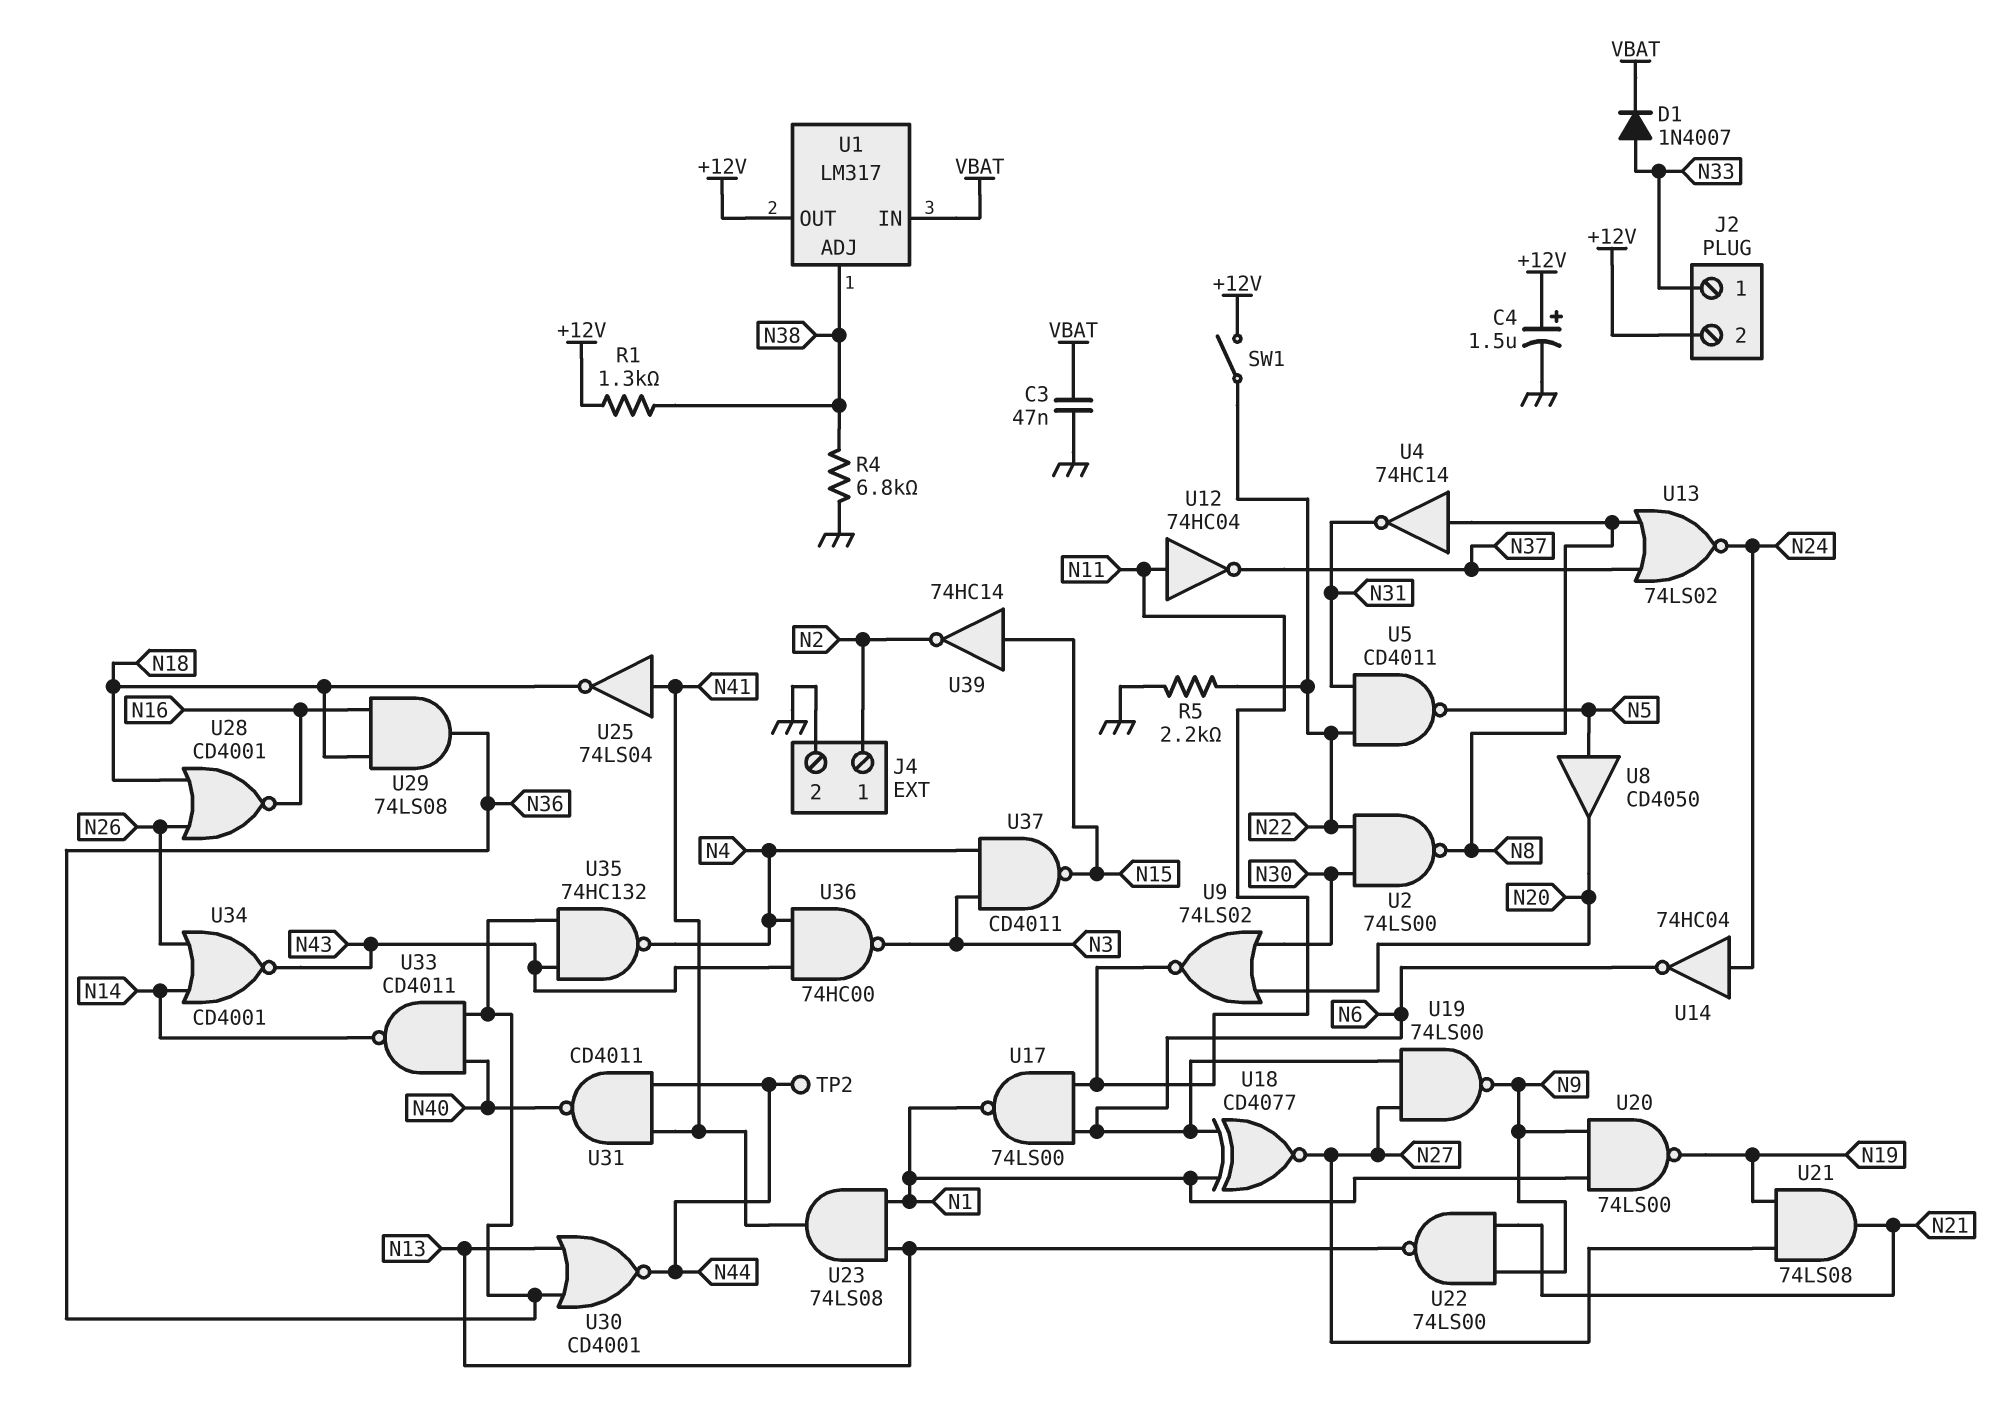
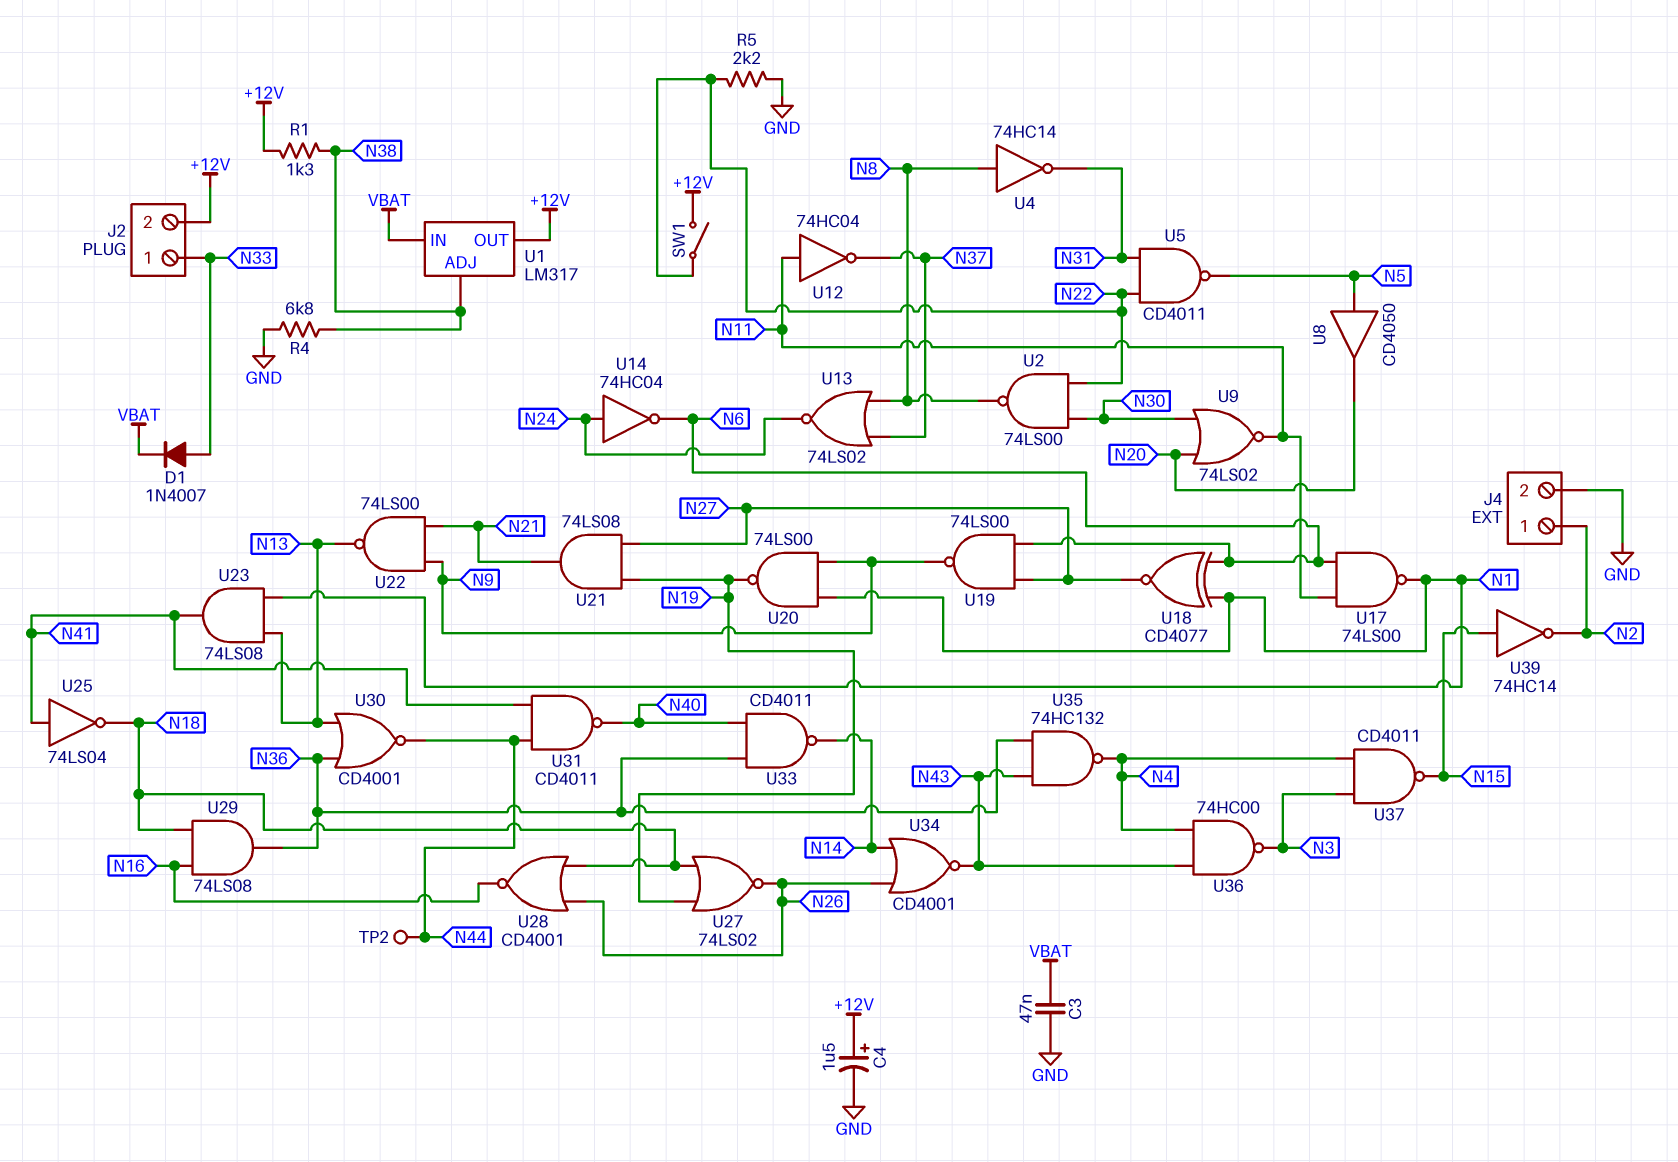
U27: none -> NOR 74LS02 (in N18, in N19, out N26)

